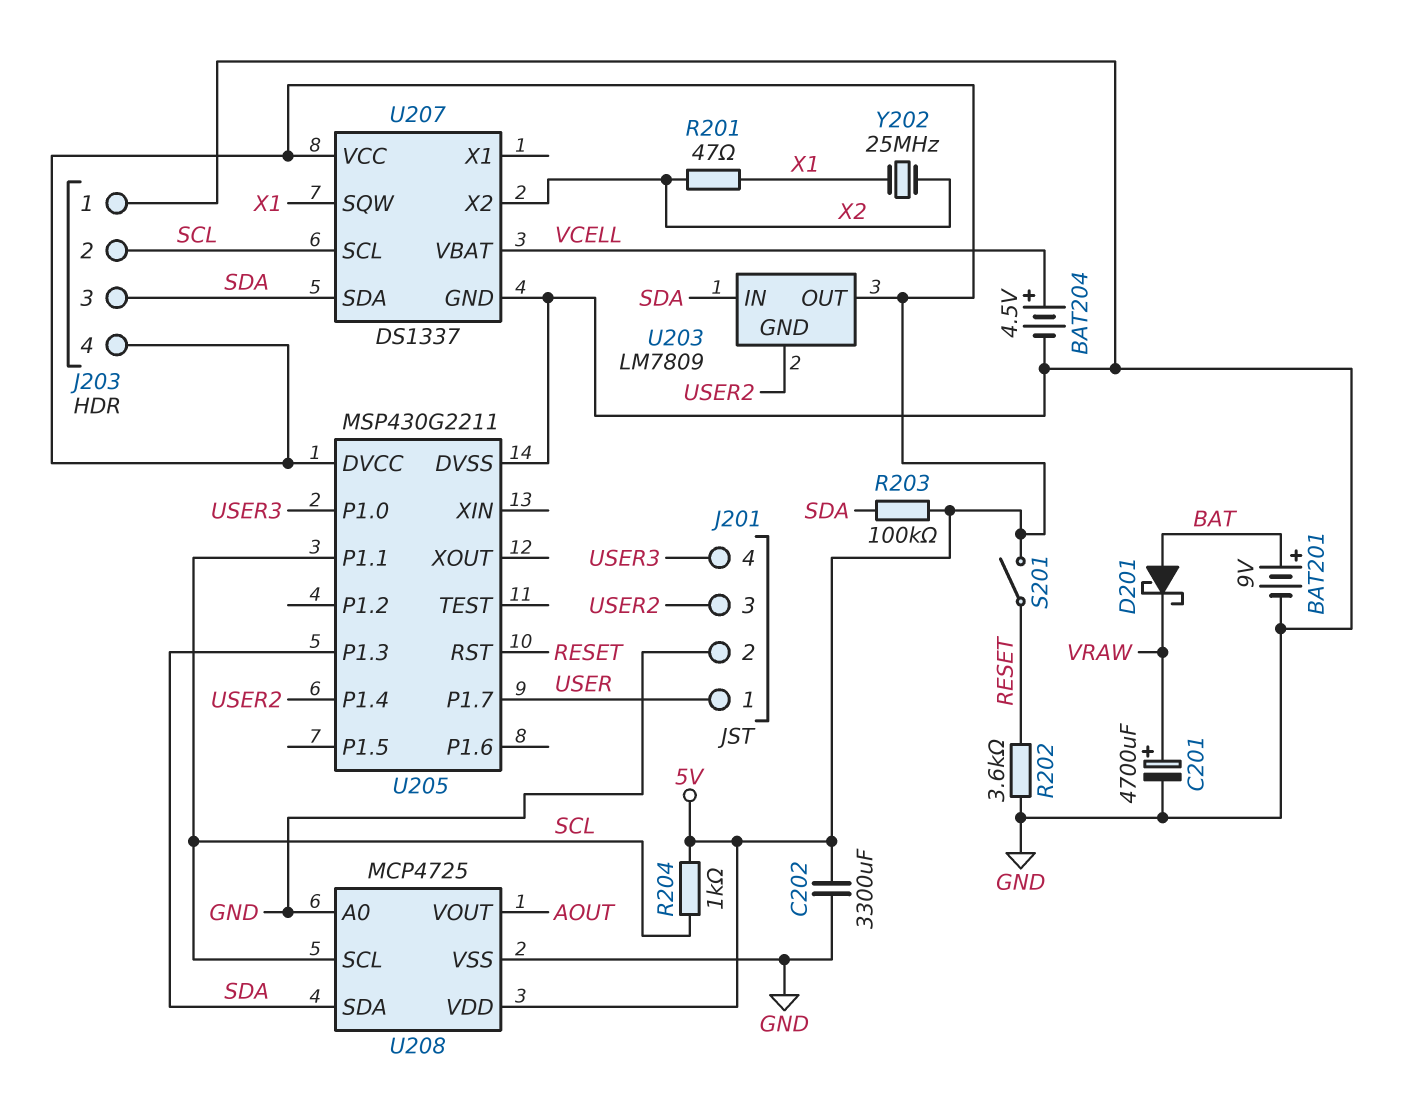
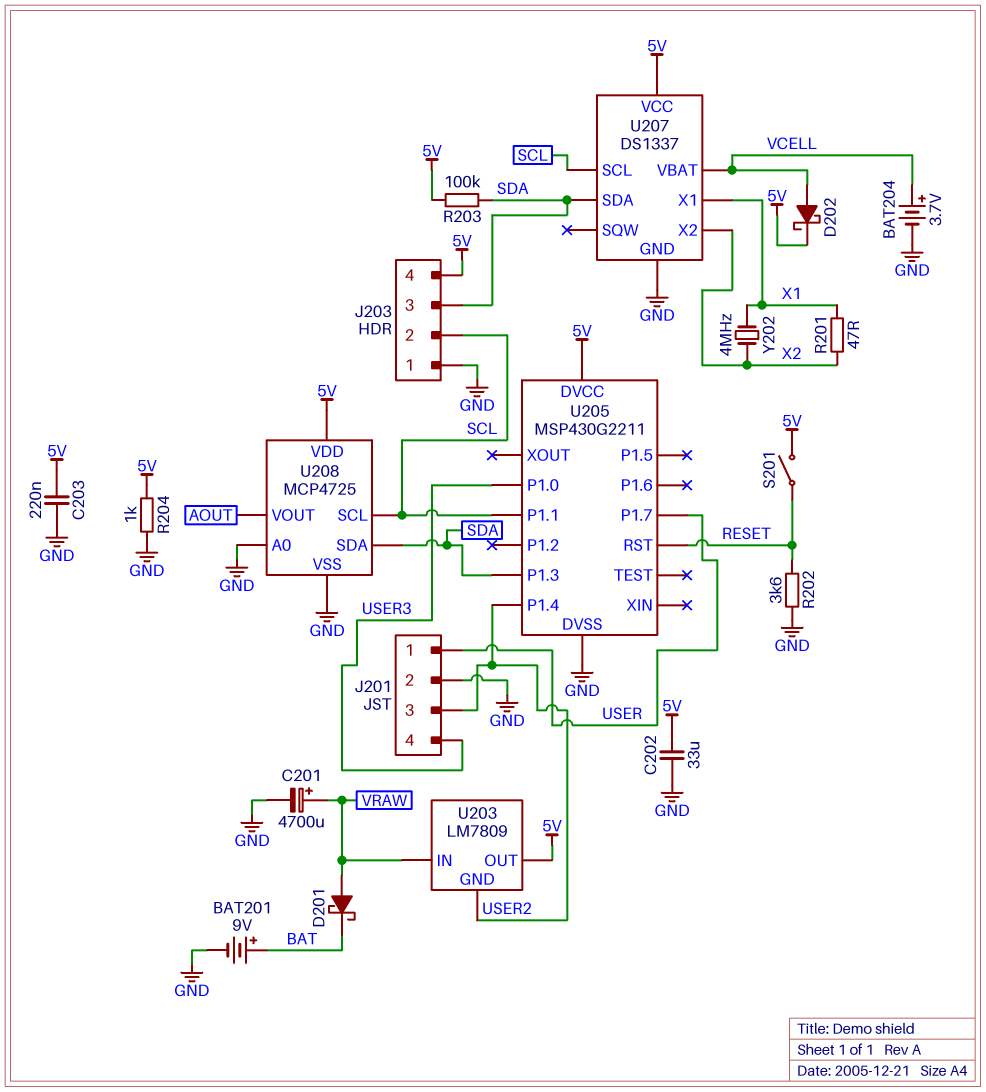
BAT204: 4.5V (plus VCELL, minus GND) -> 3.7V (plus VCELL, minus GND)
C202: 3300uF (5V, GND) -> 33uF (5V, GND)
C203: none -> 220nF (5V, GND)
D201: schottky (A BAT, K VRAW) -> schottky (A VRAW, K BAT)
D202: none -> schottky (A VCELL, K 5V)
R204: 1k (5V, SCL) -> 1k (5V, GND)
U203 pin IN: SDA -> VRAW
U207 pin SQW: X1 -> none
U207 pin X1: none -> X1
Y202: 25MHz (X1, X2) -> 4MHz (X1, X2)

